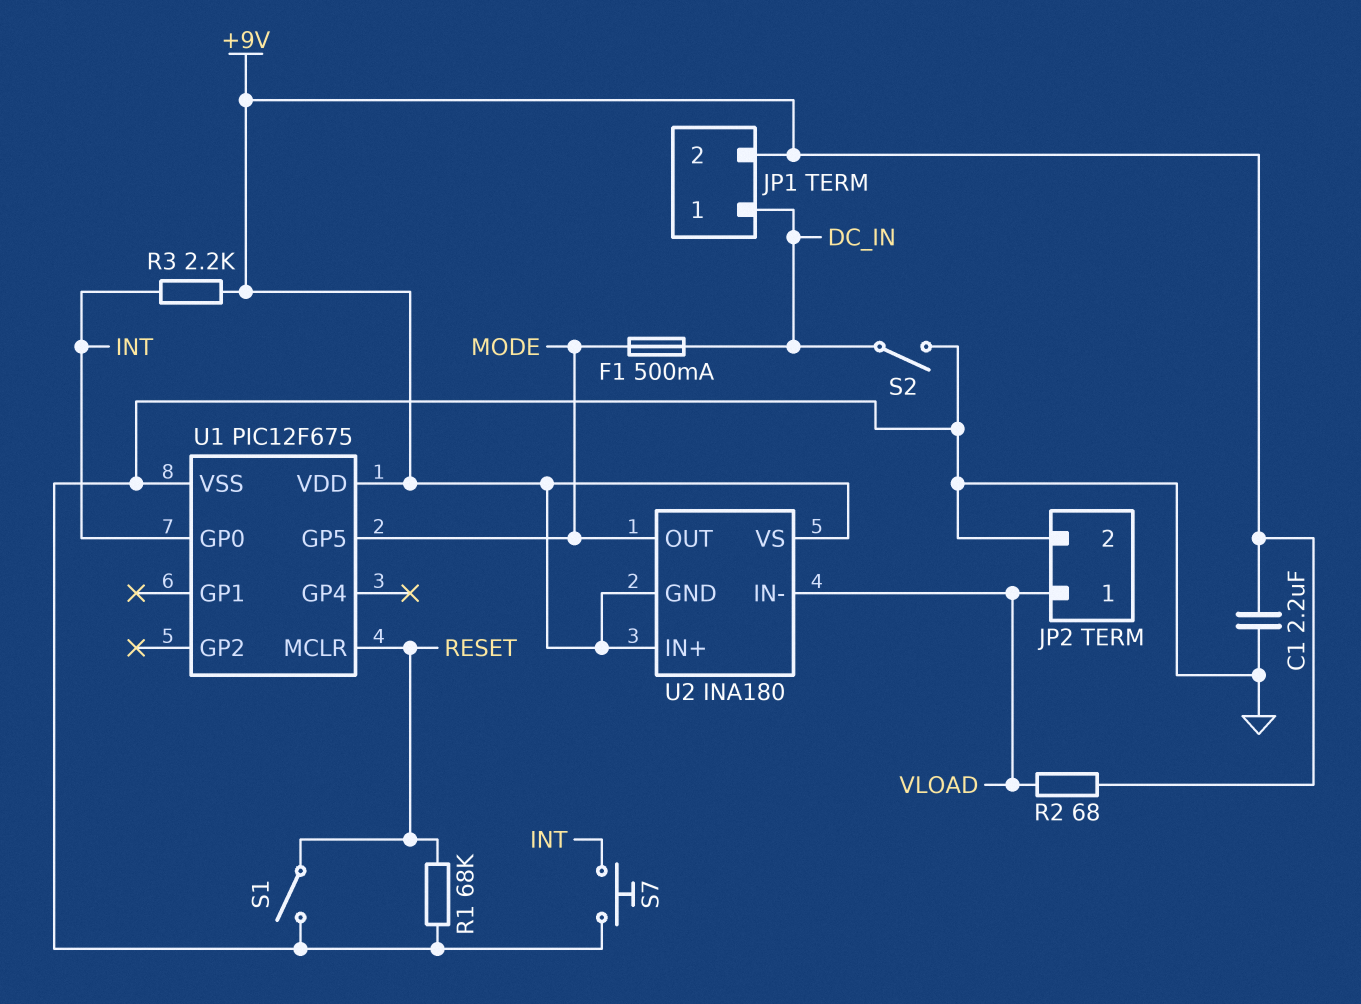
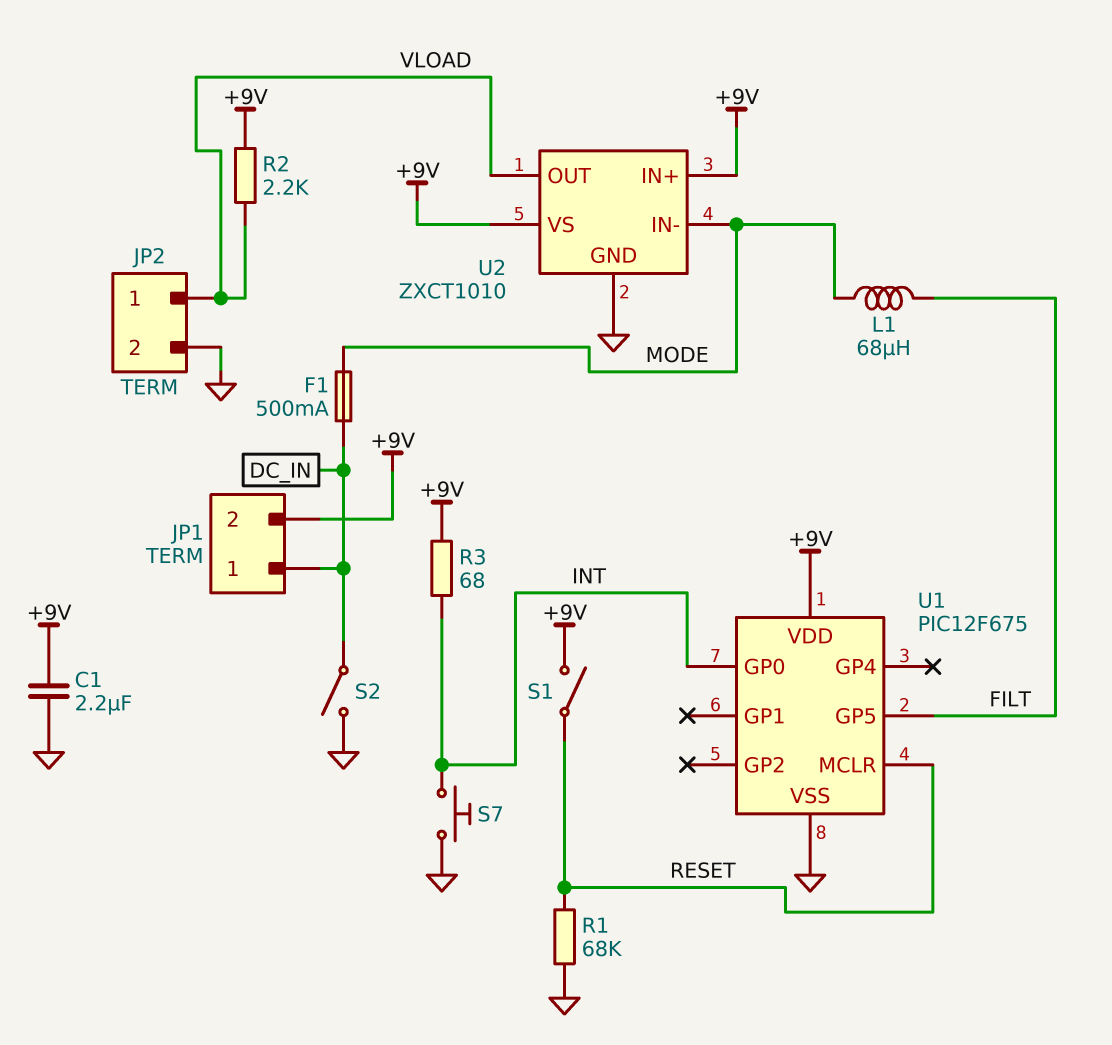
L1: none -> 68uH (FILT, MODE)
R2: 68 (+9V, VLOAD) -> 2.2k (+9V, VLOAD)
R3: 2.2k (+9V, INT) -> 68 (+9V, INT)
S1: switch (GND, RESET) -> switch (+9V, RESET)
U1 pin GP5: MODE -> FILT
U2: INA180 -> ZXCT1010
U2 pin GND: +9V -> GND
U2 pin IN-: VLOAD -> MODE
U2 pin OUT: MODE -> VLOAD

